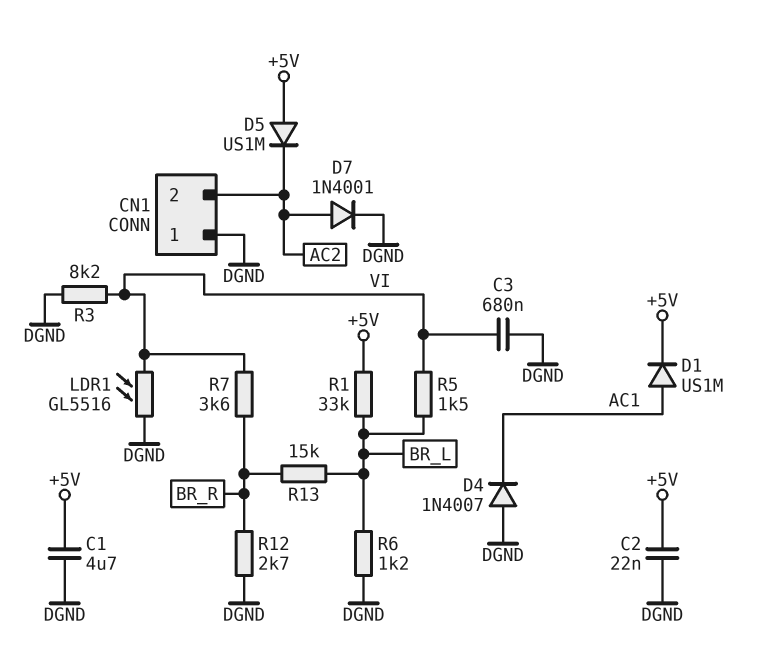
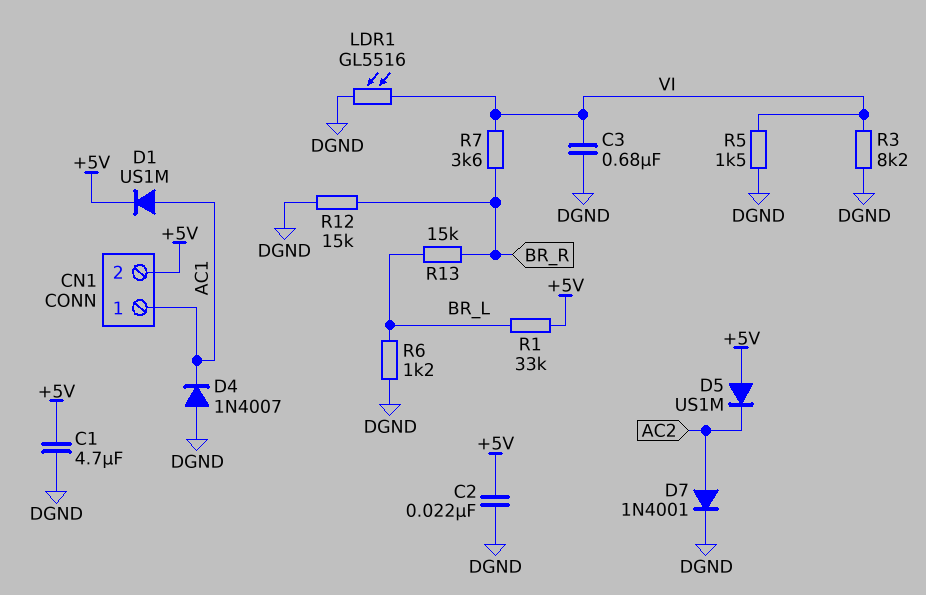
CN1 pin 1: DGND -> AC1
CN1 pin 2: AC2 -> +5V
R5: 1.5k (BR_L, VI) -> 1.5k (DGND, VI)
R12: 2.7k (BR_R, DGND) -> 15k (BR_R, DGND)

